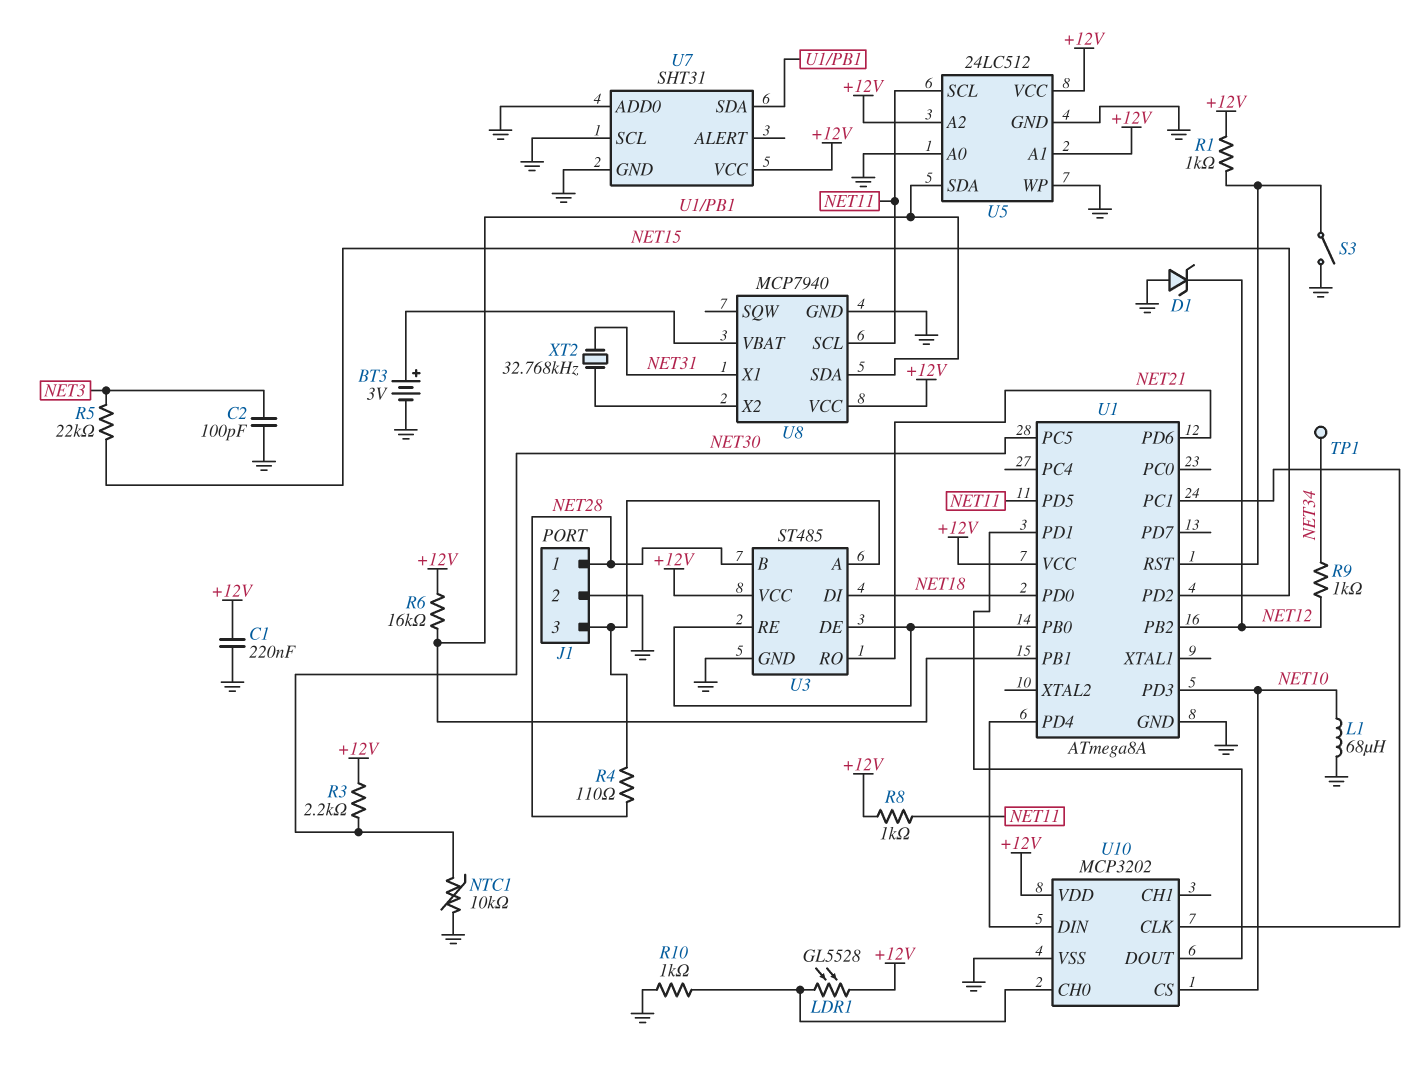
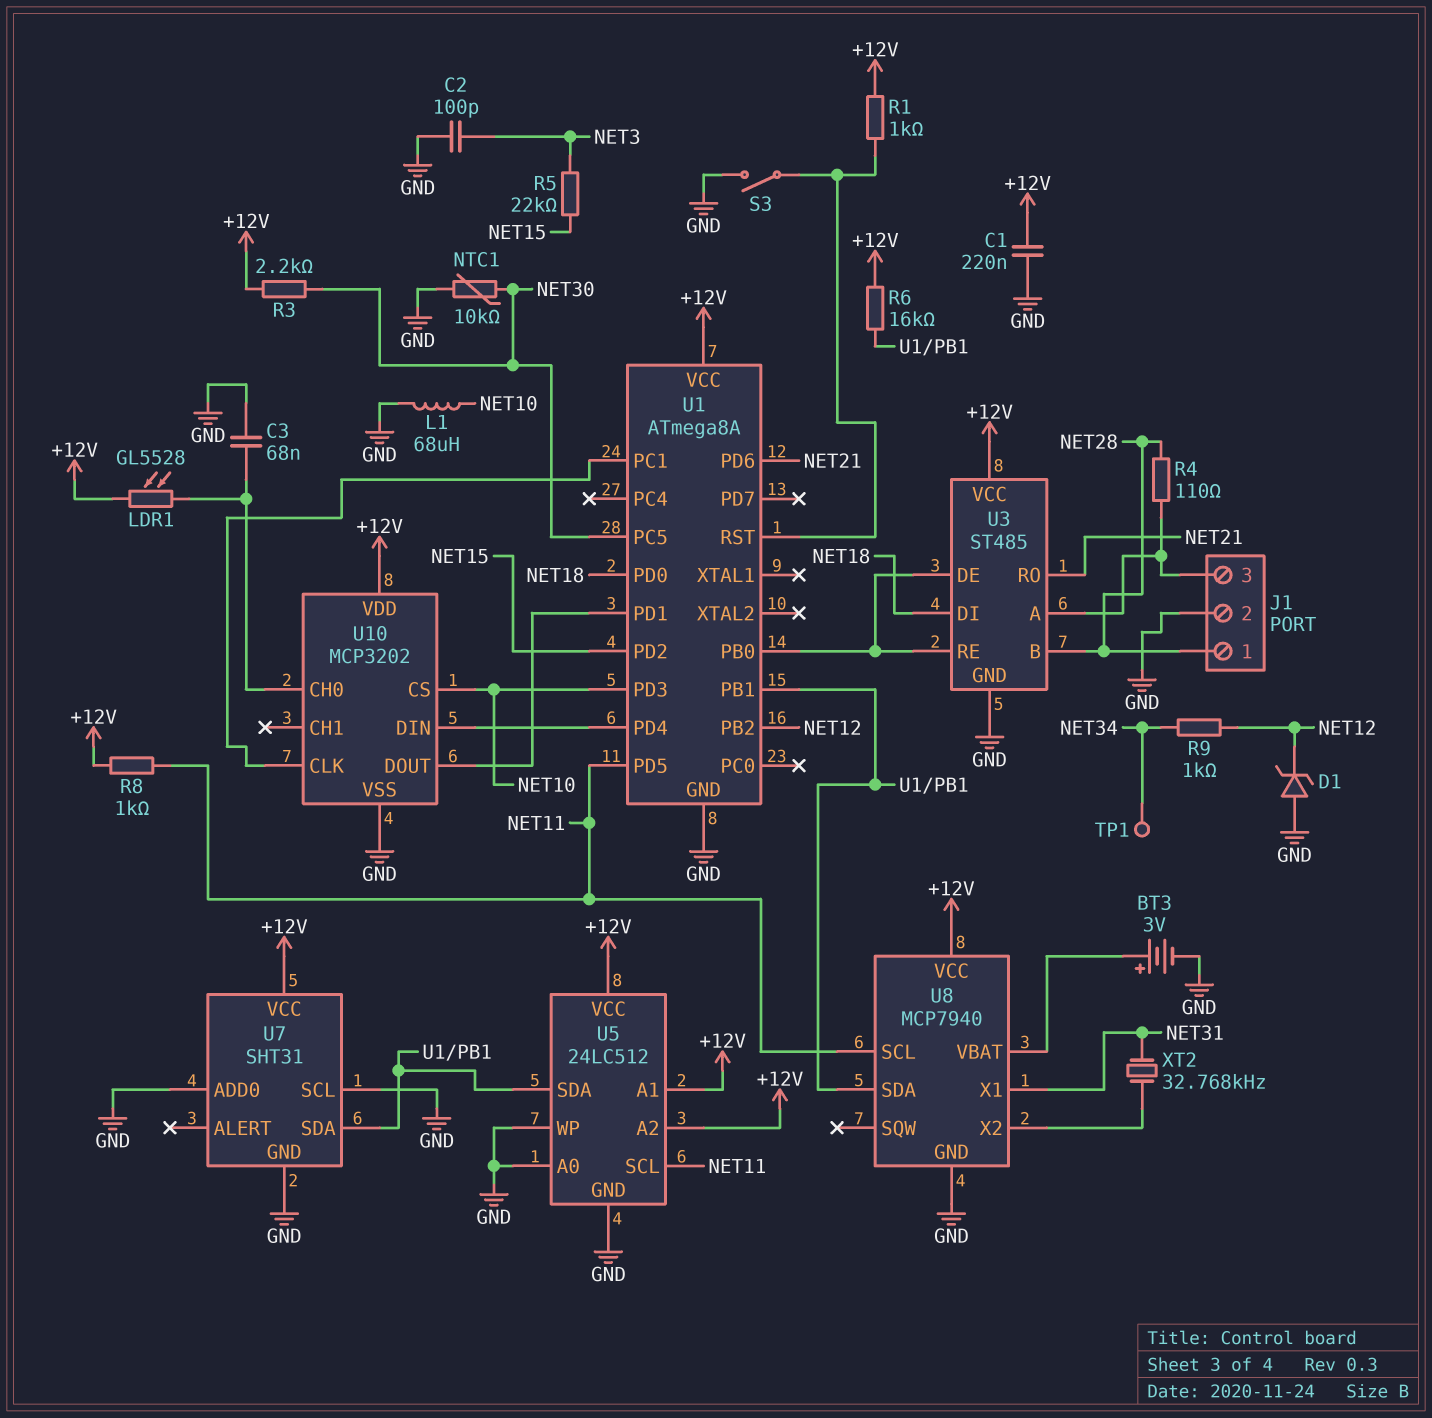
C3: none -> 68nF (GND, U10/CH0)
R10: 1k (GND, U10/CH0) -> none

